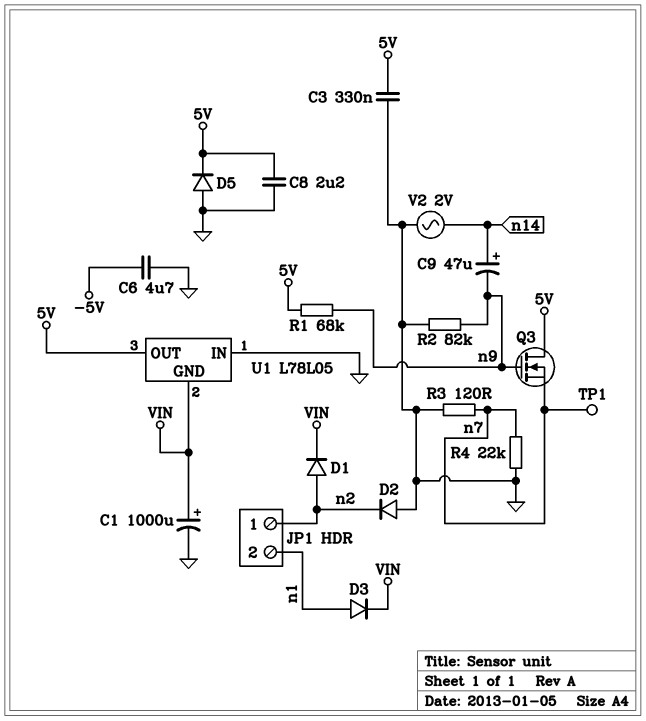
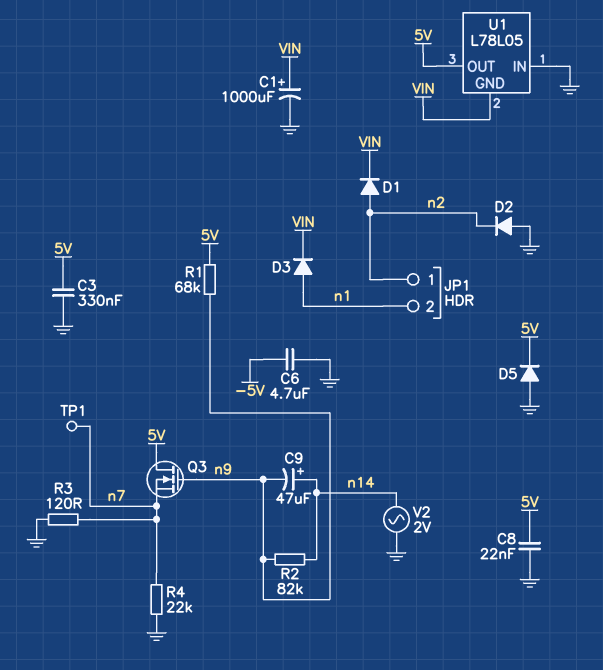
C8: 2.2uF (5V, GND) -> 22nF (5V, GND)
R2: 82k (GND, n9) -> 82k (n9, n14)

